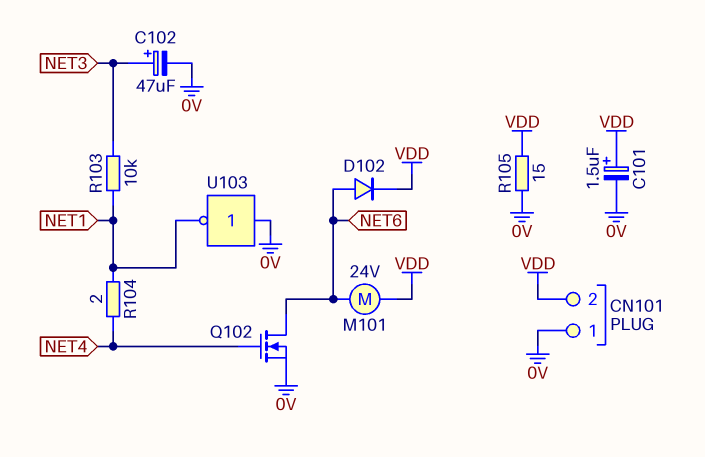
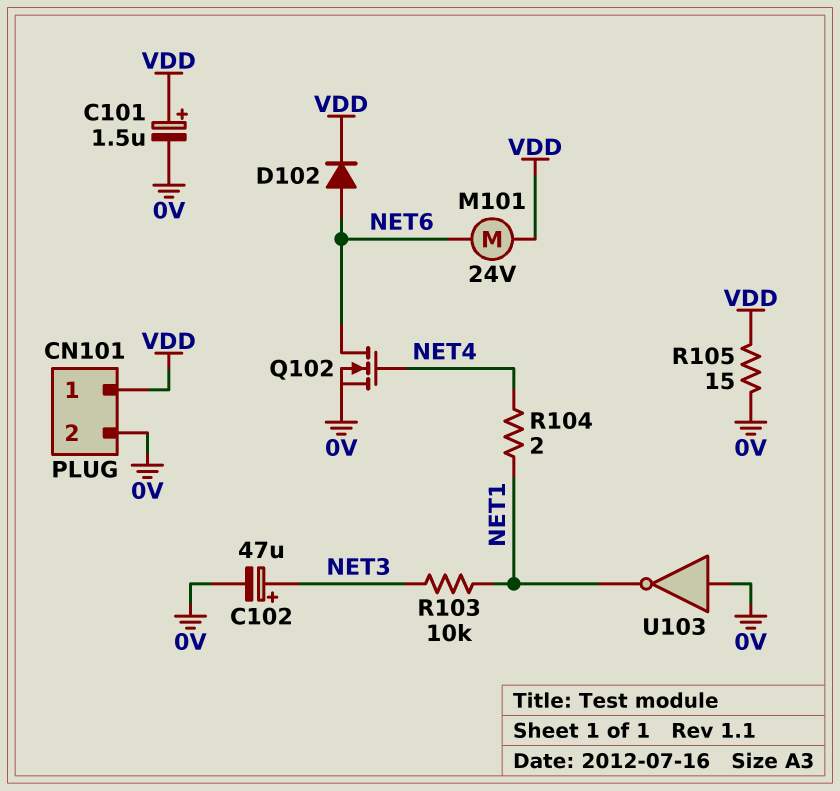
CN101 pin 1: 0V -> VDD
CN101 pin 2: VDD -> 0V

